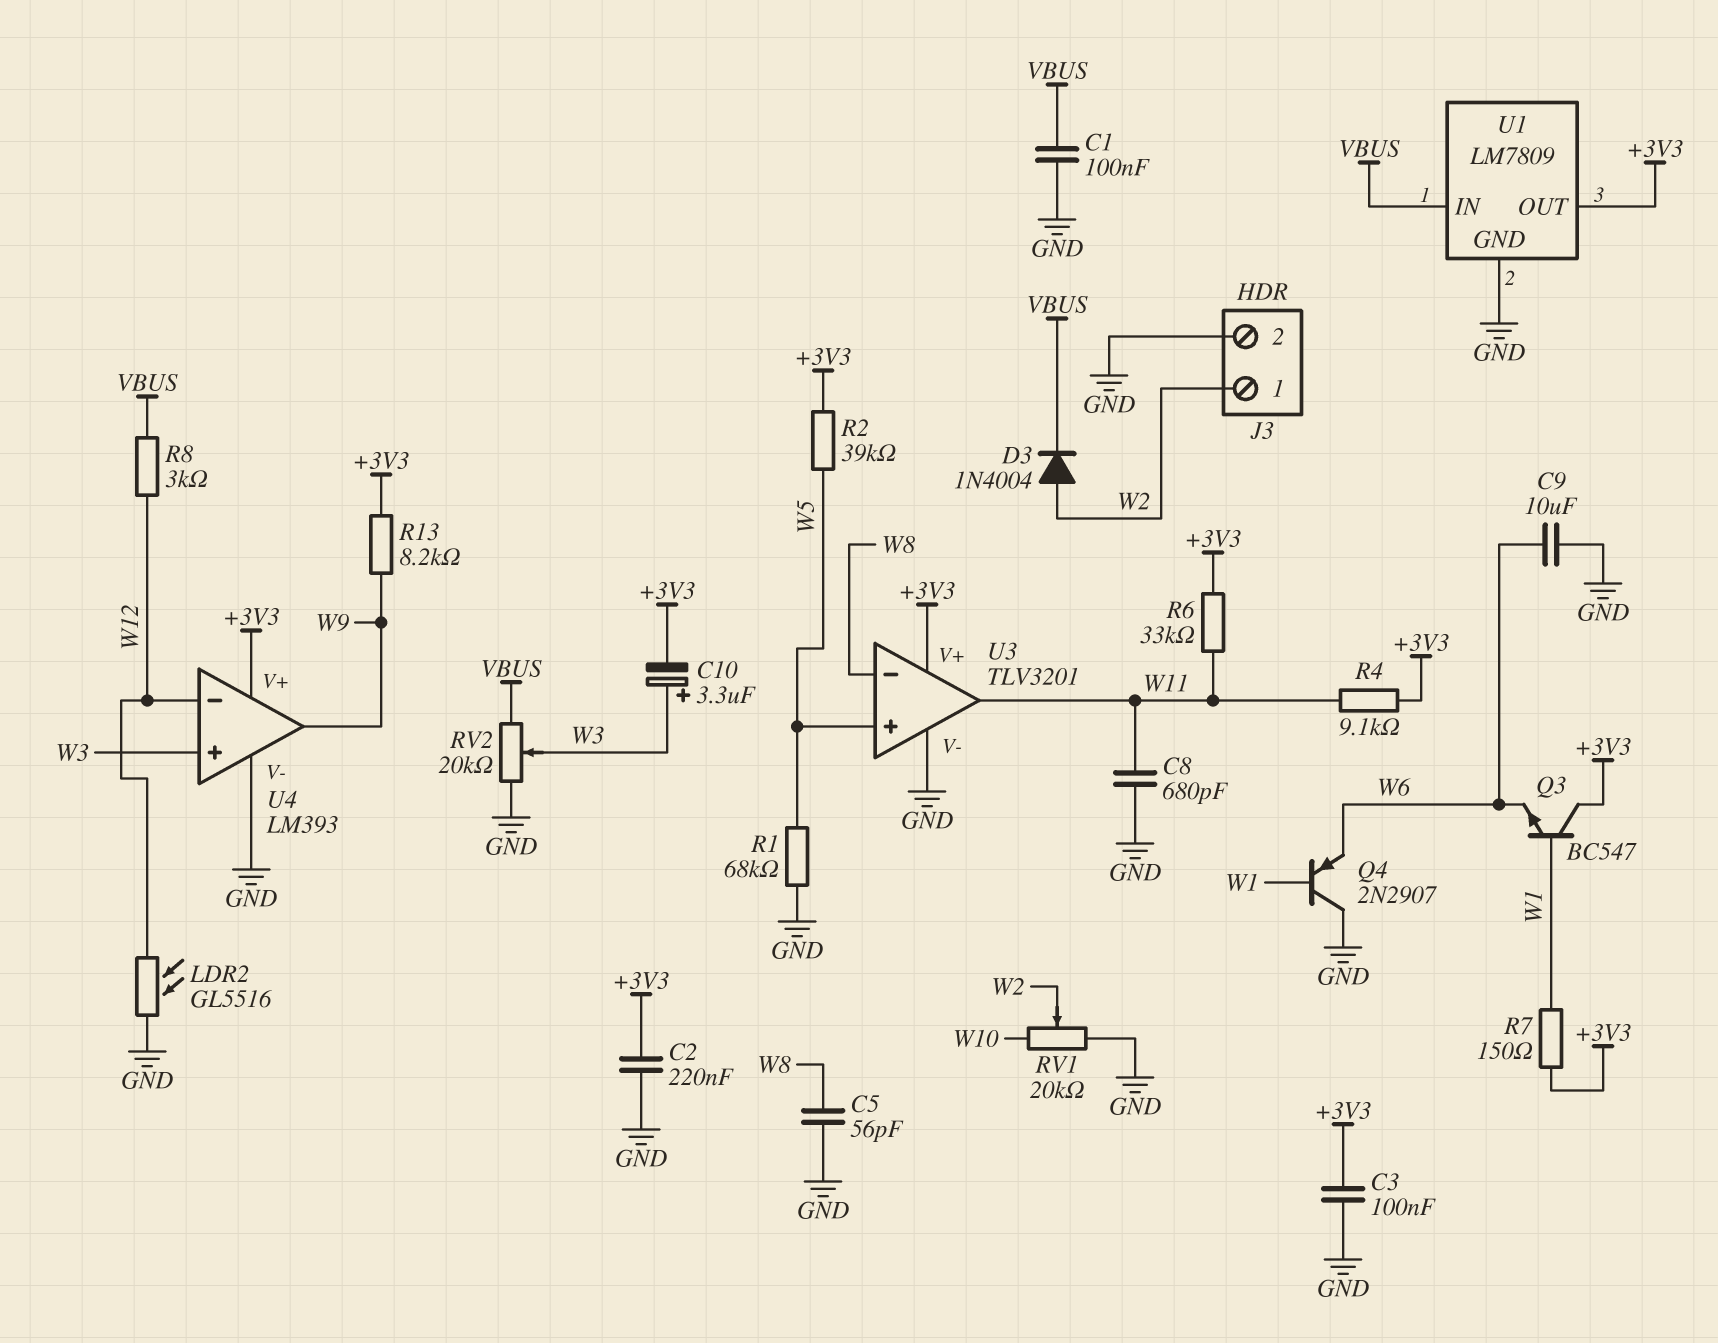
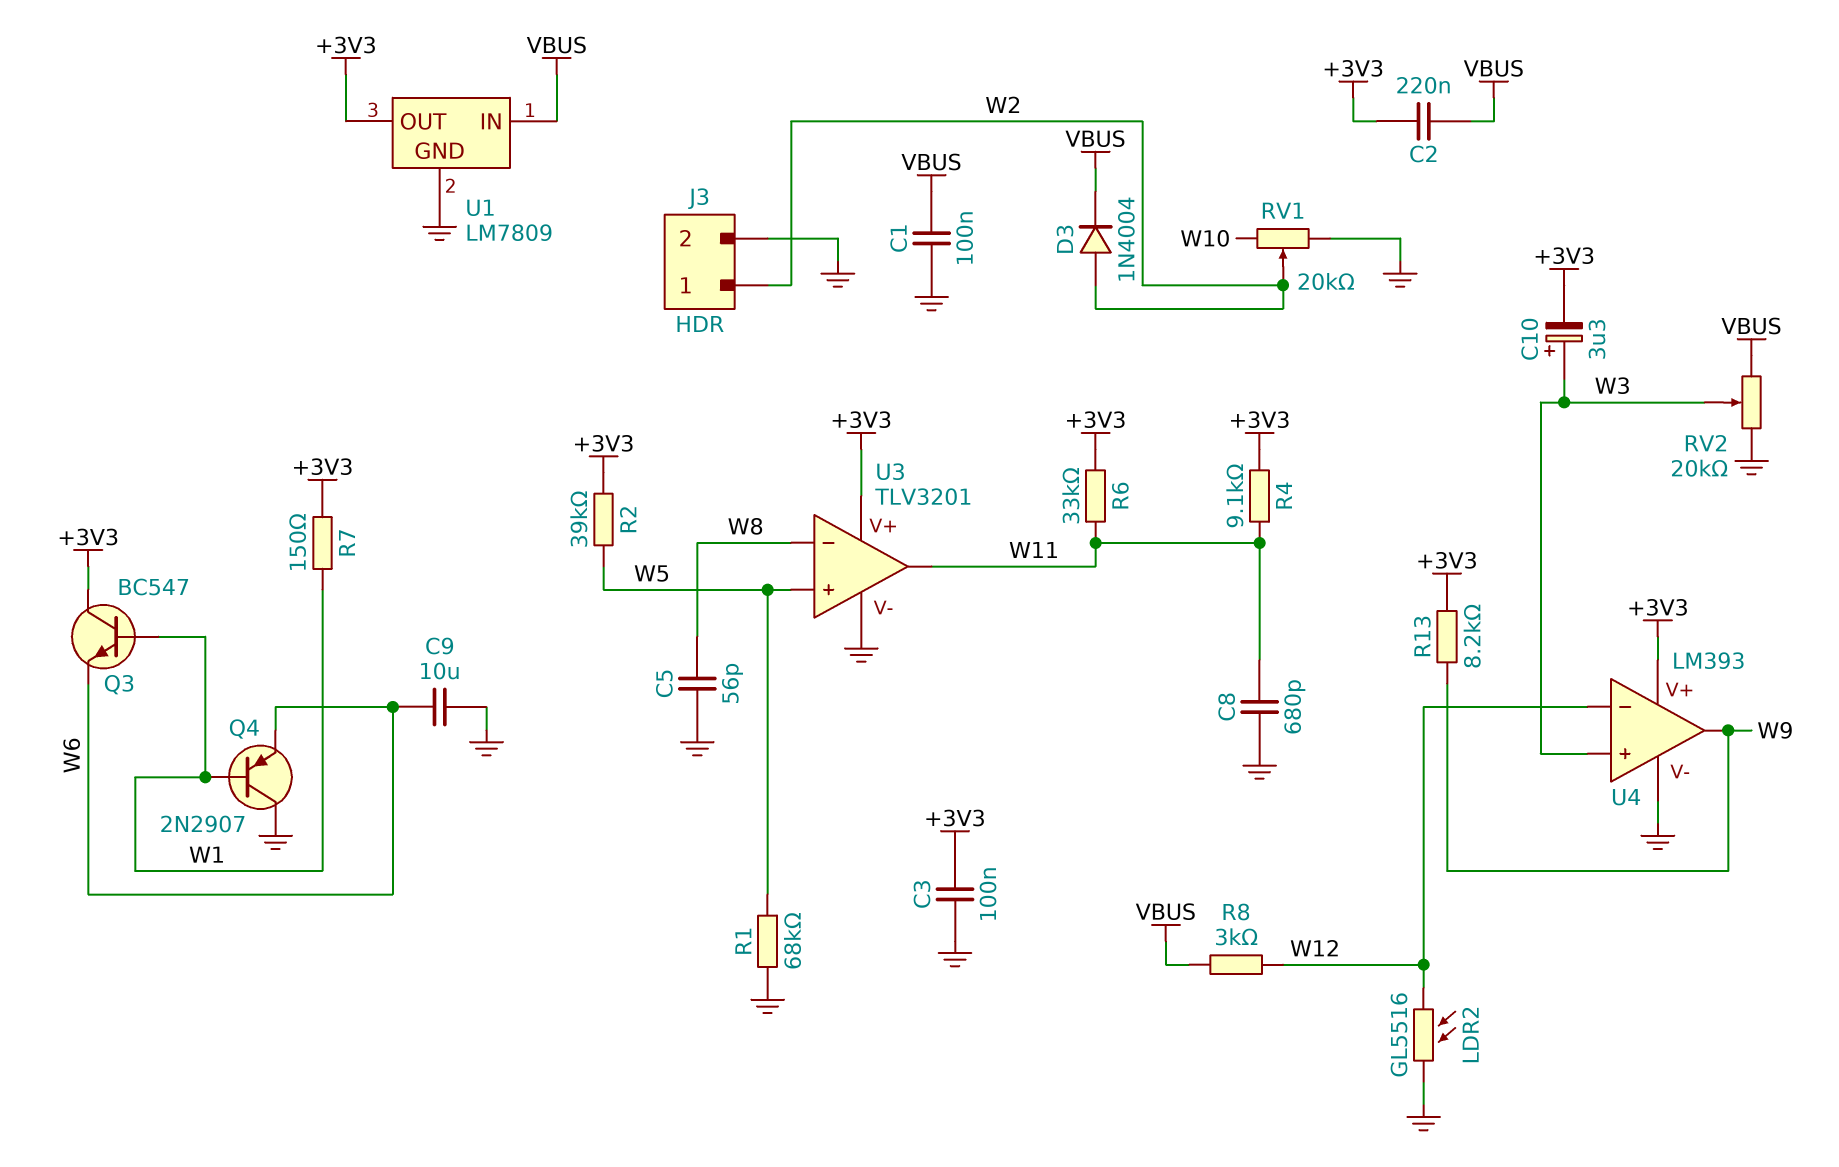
C2: 220nF (+3V3, GND) -> 220nF (+3V3, VBUS)

